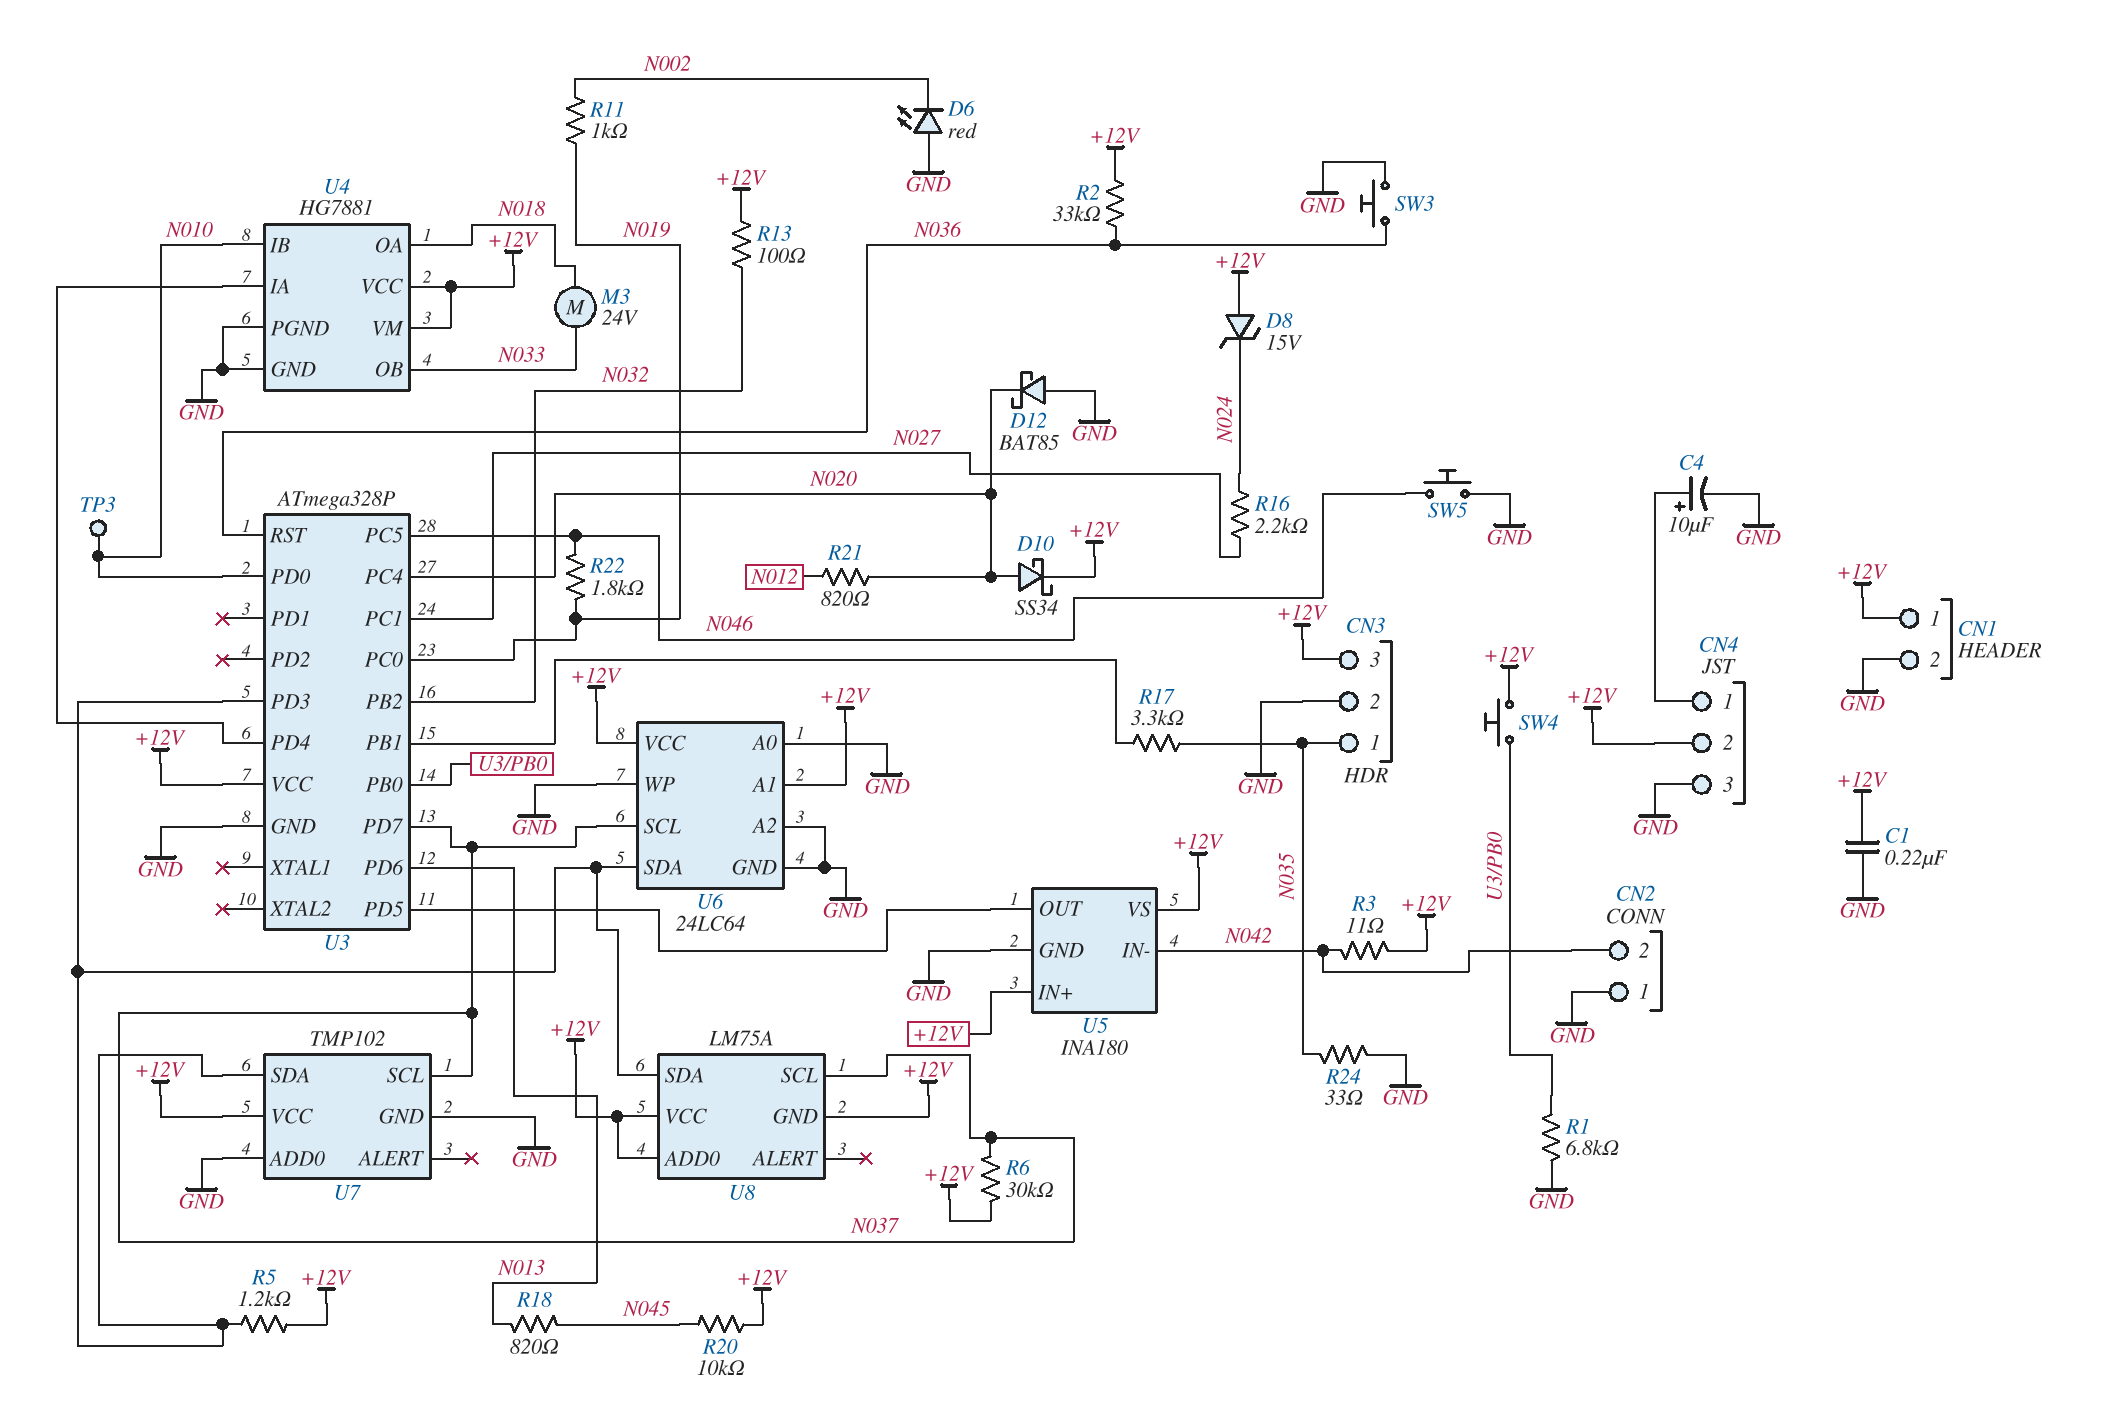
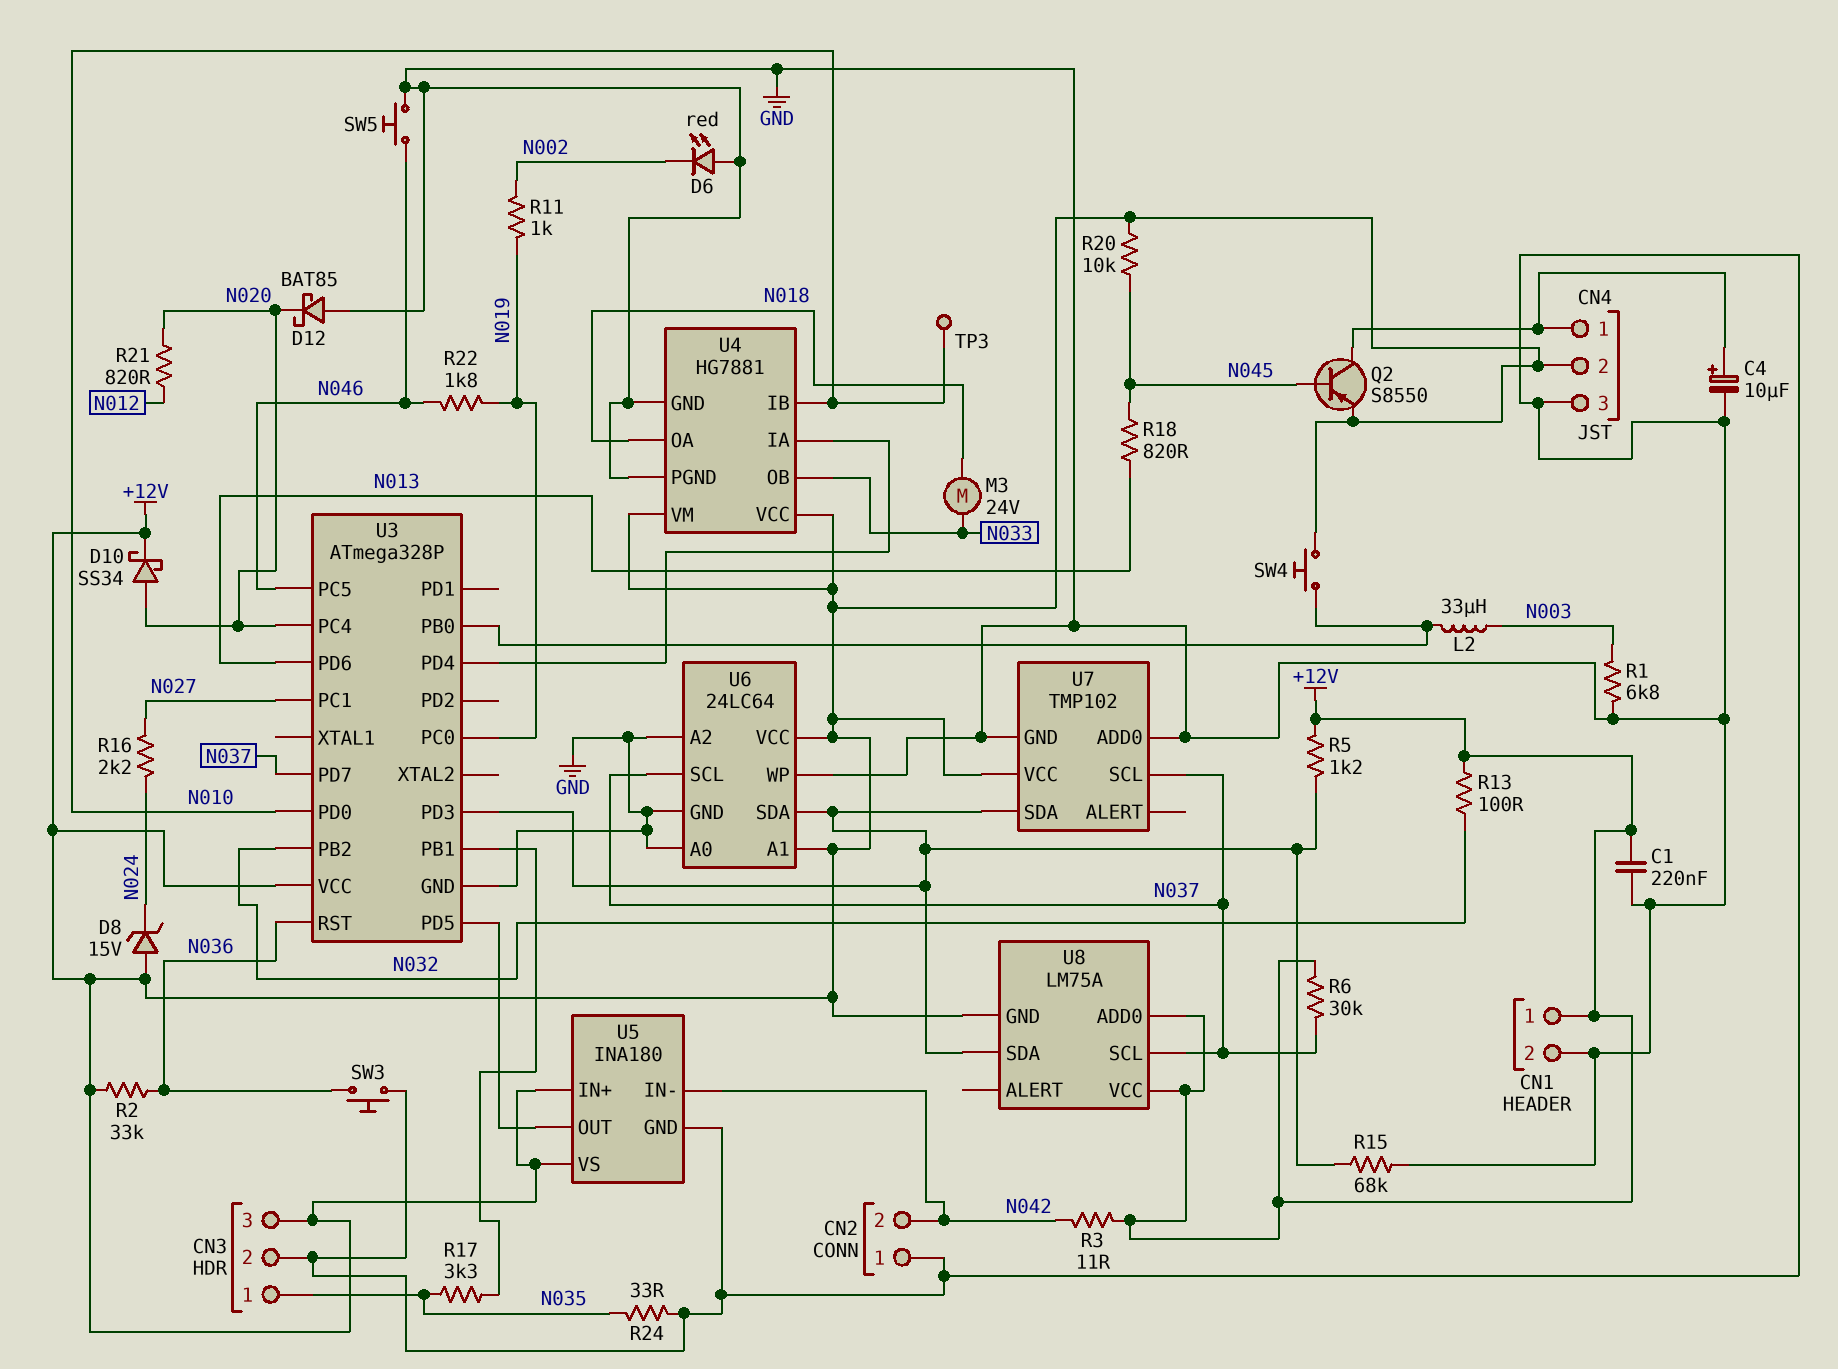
L2: none -> 33uH (N003, U3/PB0)
Q2: none -> PNP S8550 (B N045, C CN4/1, E +12V)
R1: 6.8k (GND, U3/PB0) -> 6.8k (GND, N003)
R15: none -> 68k (GND, U3/PD3)

